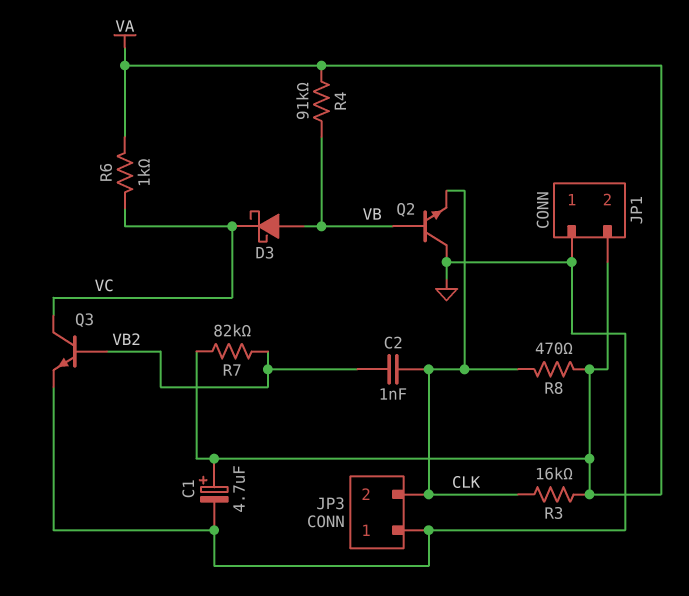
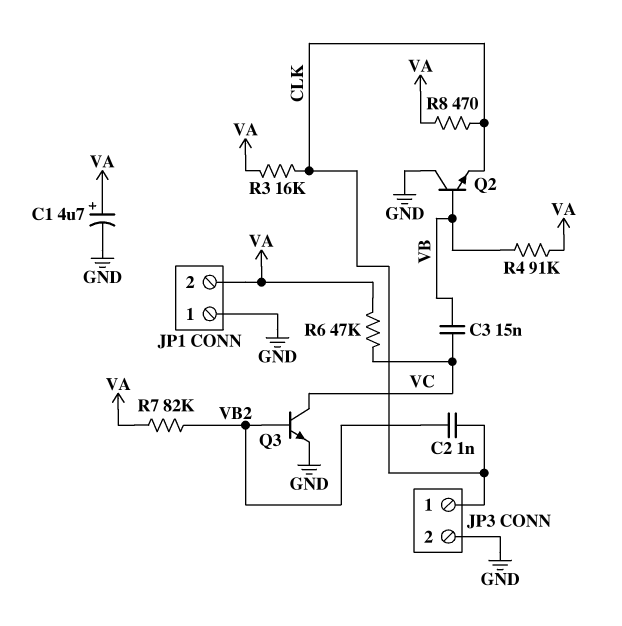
C3: none -> 15nF (VB, VC)
D3: schottky (A VB, K VC) -> none
JP3 pin 1: GND -> CLK
JP3 pin 2: CLK -> GND
R6: 1k (VA, VC) -> 47k (VA, VC)

